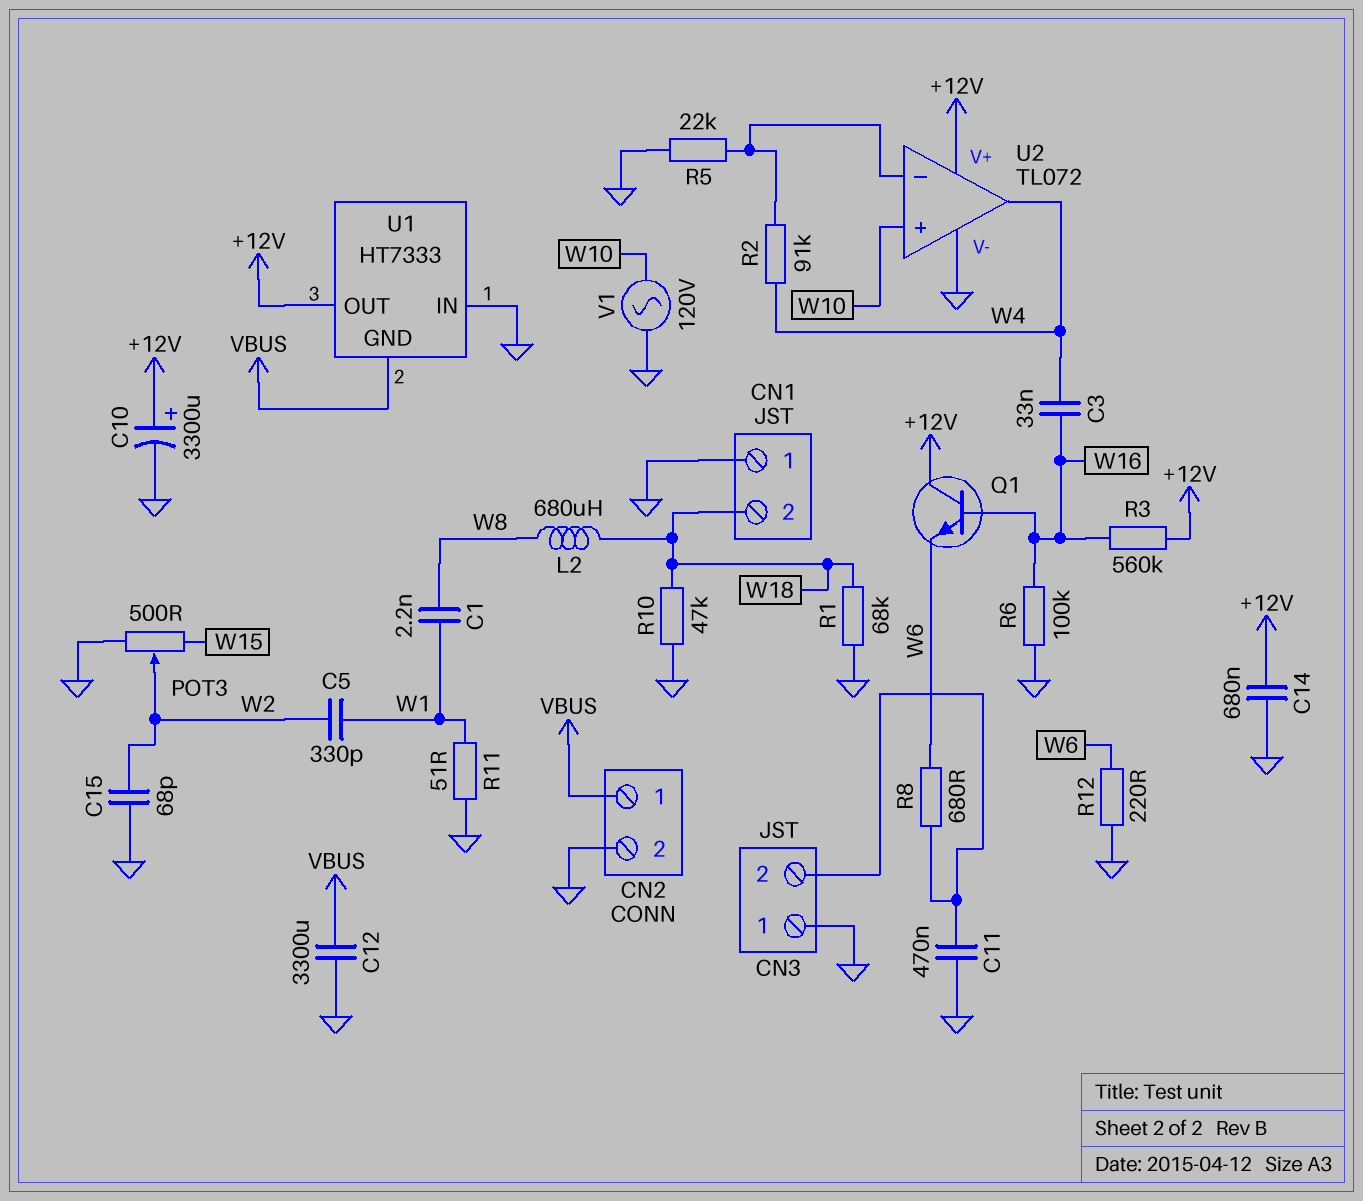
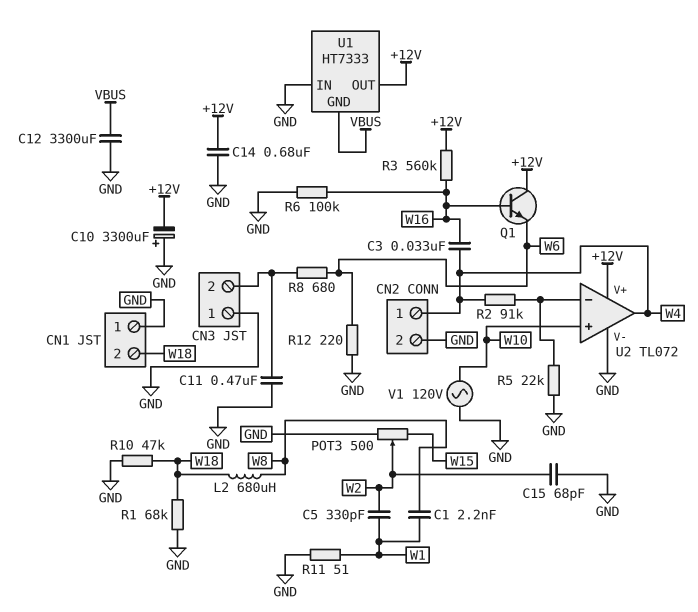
C10: 3300uF (plus +12V, minus GND) -> 3300uF (plus GND, minus +12V)
CN2 pin 1: VBUS -> W4

